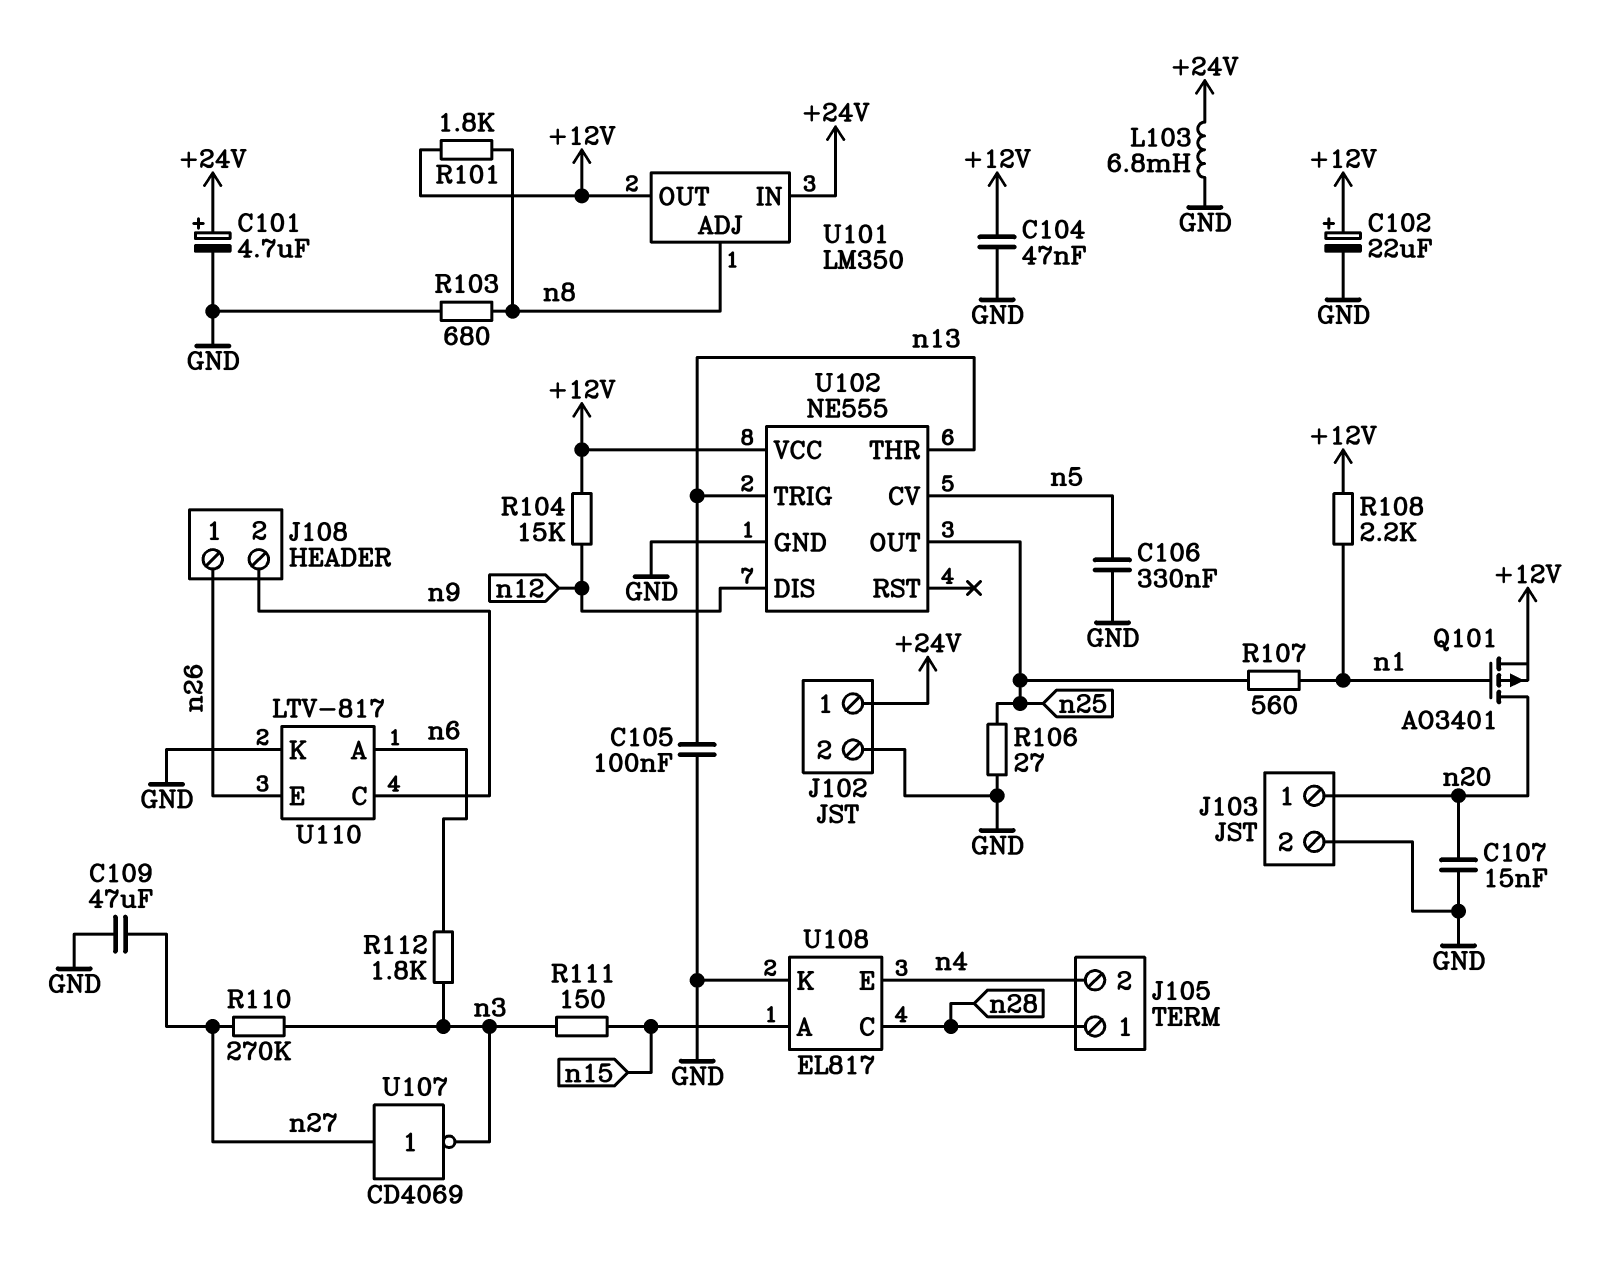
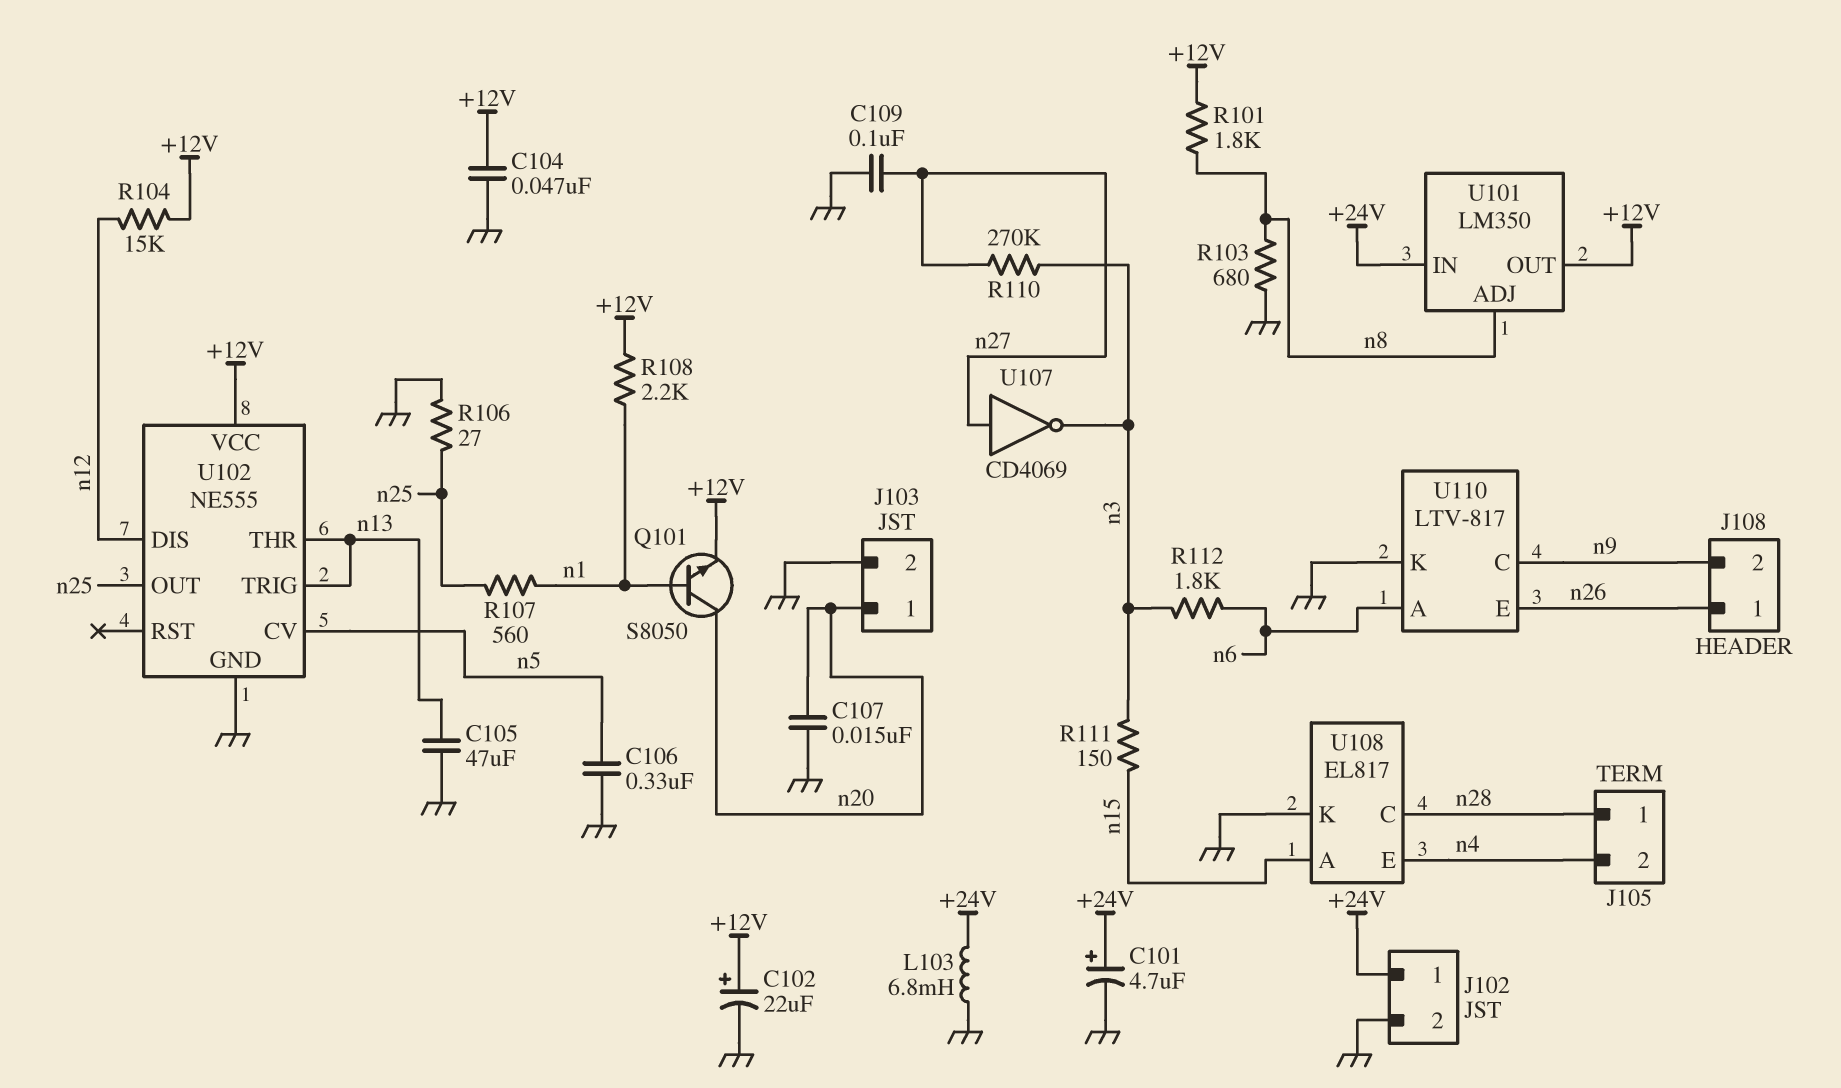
C105: 100nF (GND, n13) -> 47uF (GND, n13)
C109: 47uF (GND, n27) -> 100nF (GND, n27)
Q101: PMOS AO3401 (G n1, D n20, S +12V) -> NPN S8050 (B n1, C n20, E +12V)

